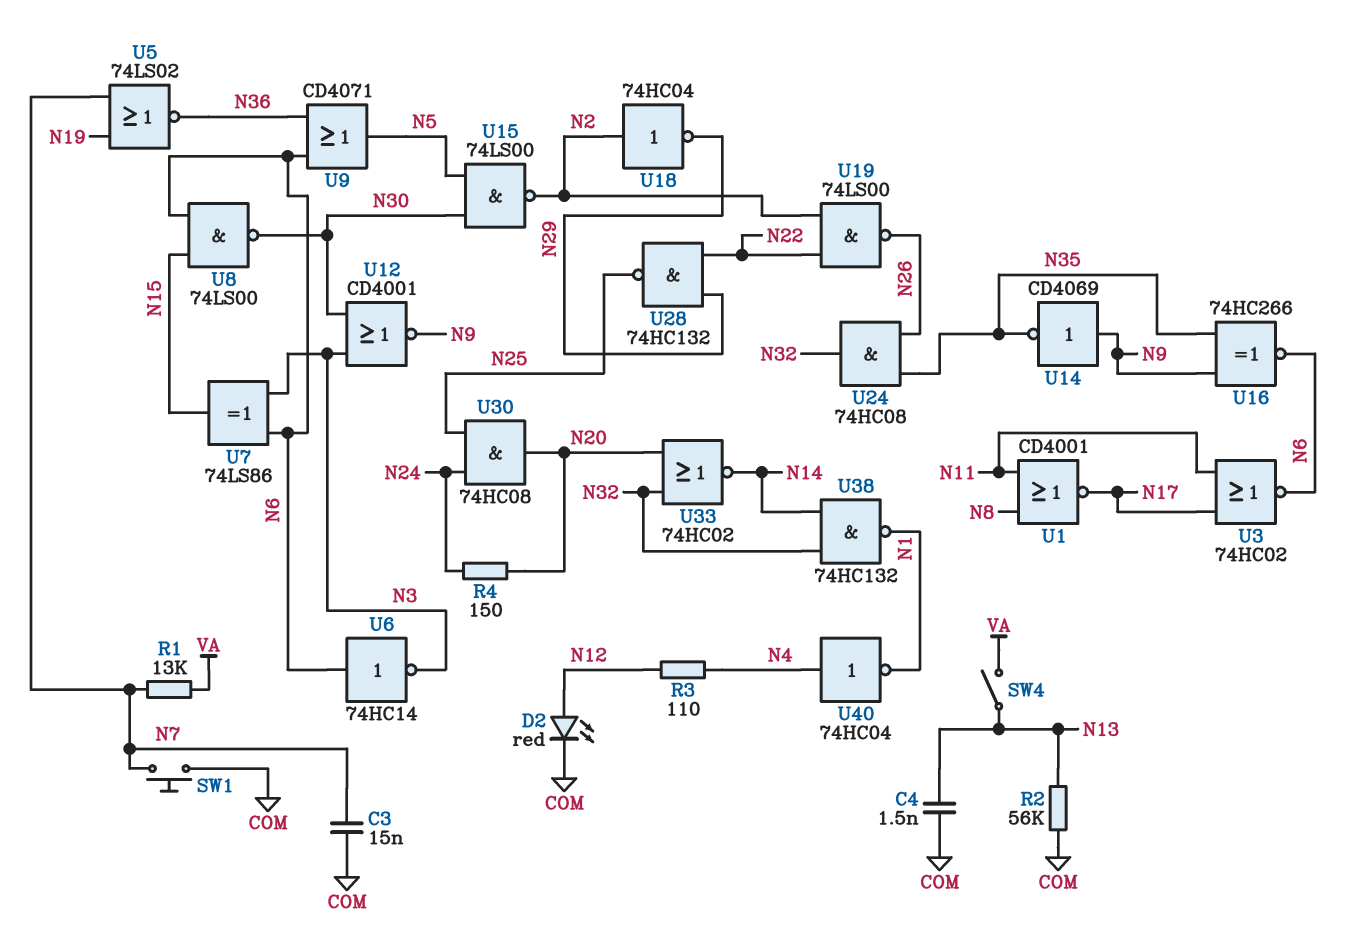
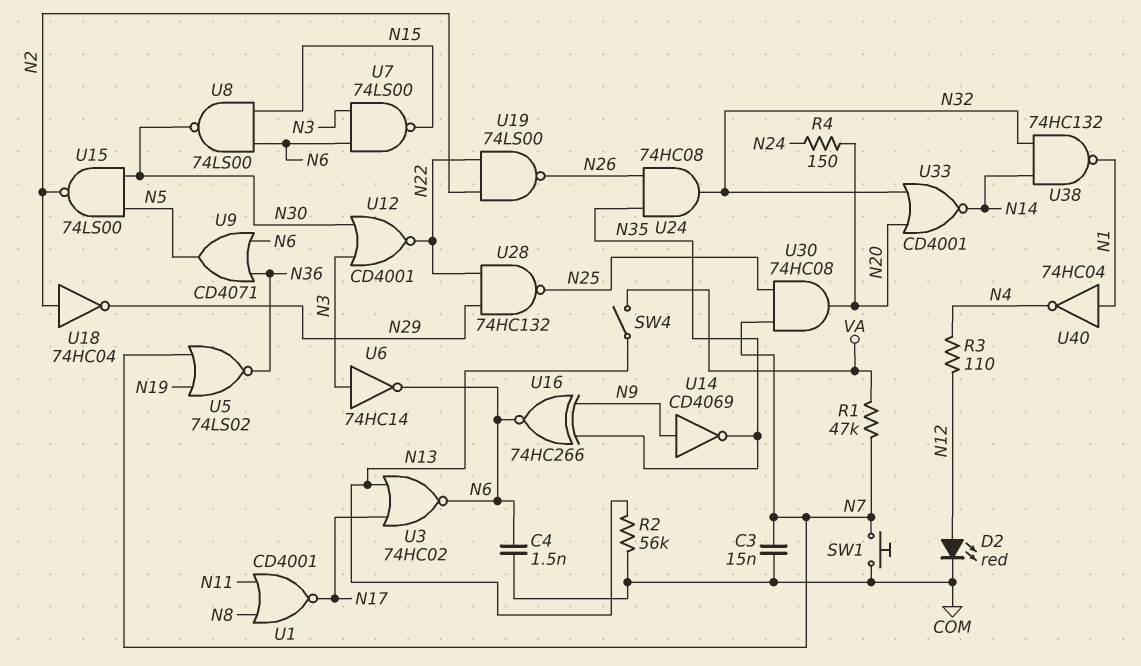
C4: 1.5nF (COM, N13) -> 1.5nF (COM, N6)
R1: 13k (N7, VA) -> 47k (N7, VA)
U3: NOR 74HC02 (in N11, in N17, out N6) -> NOR 74HC02 (in N13, in N17, out N6)
U6: NOT 74HC14 (in N6, out N3) -> NOT 74HC14 (in N3, out N6)
U7: XOR 74LS86 (in N3, in N6, out N15) -> NAND 74LS00 (in N3, in N6, out N15)
U12: NOR CD4001 (in N3, in N30, out N9) -> NOR CD4001 (in N3, in N30, out N22)
U30: AND 74HC08 (in N24, in N25, out N20) -> AND 74HC08 (in N7, in N25, out N20)
U33: NOR 74HC02 (in N20, in N32, out N14) -> NOR CD4001 (in N20, in N32, out N14)
U40: NOT 74HC04 (in N4, out N1) -> NOT 74HC04 (in N1, out N4)

